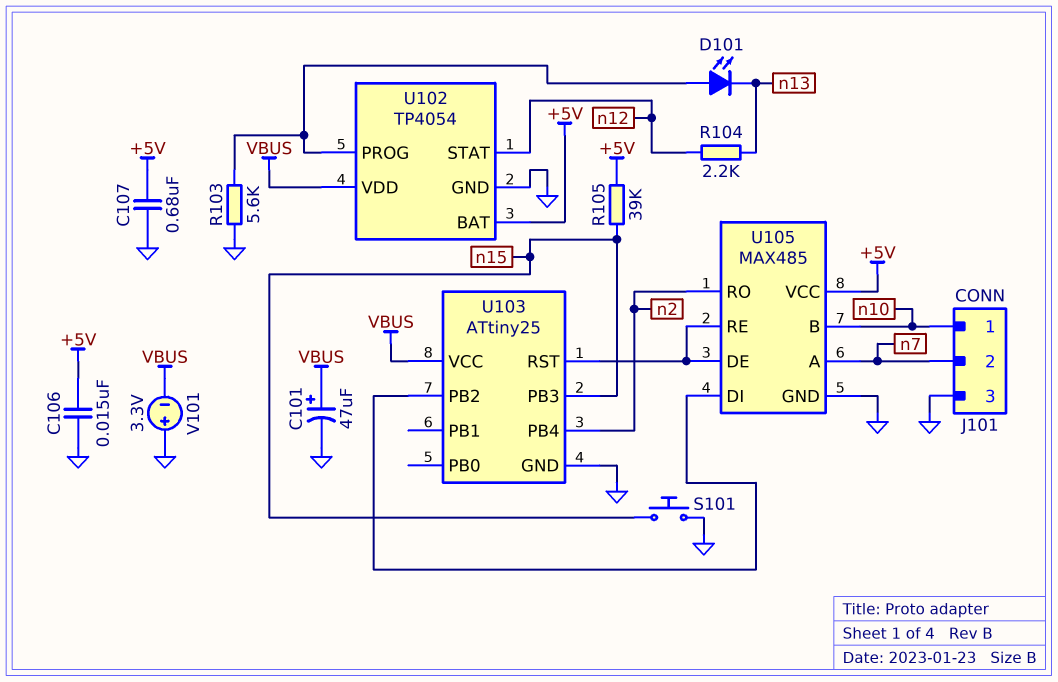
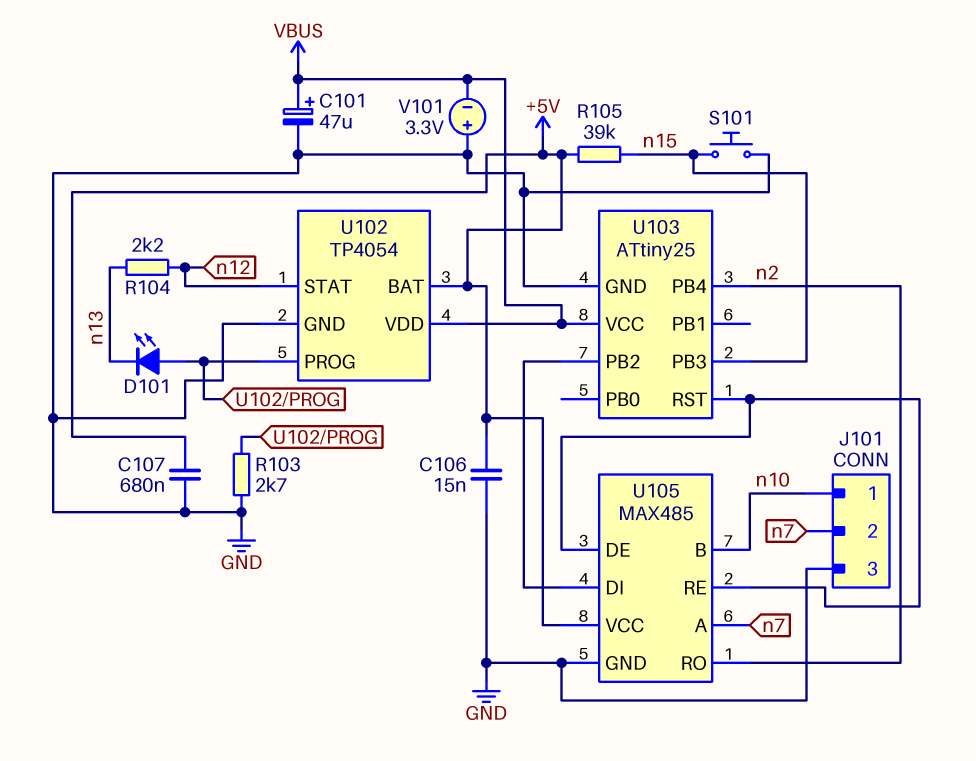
R103: 5.6k (GND, U102/PROG) -> 2.7k (GND, U102/PROG)

